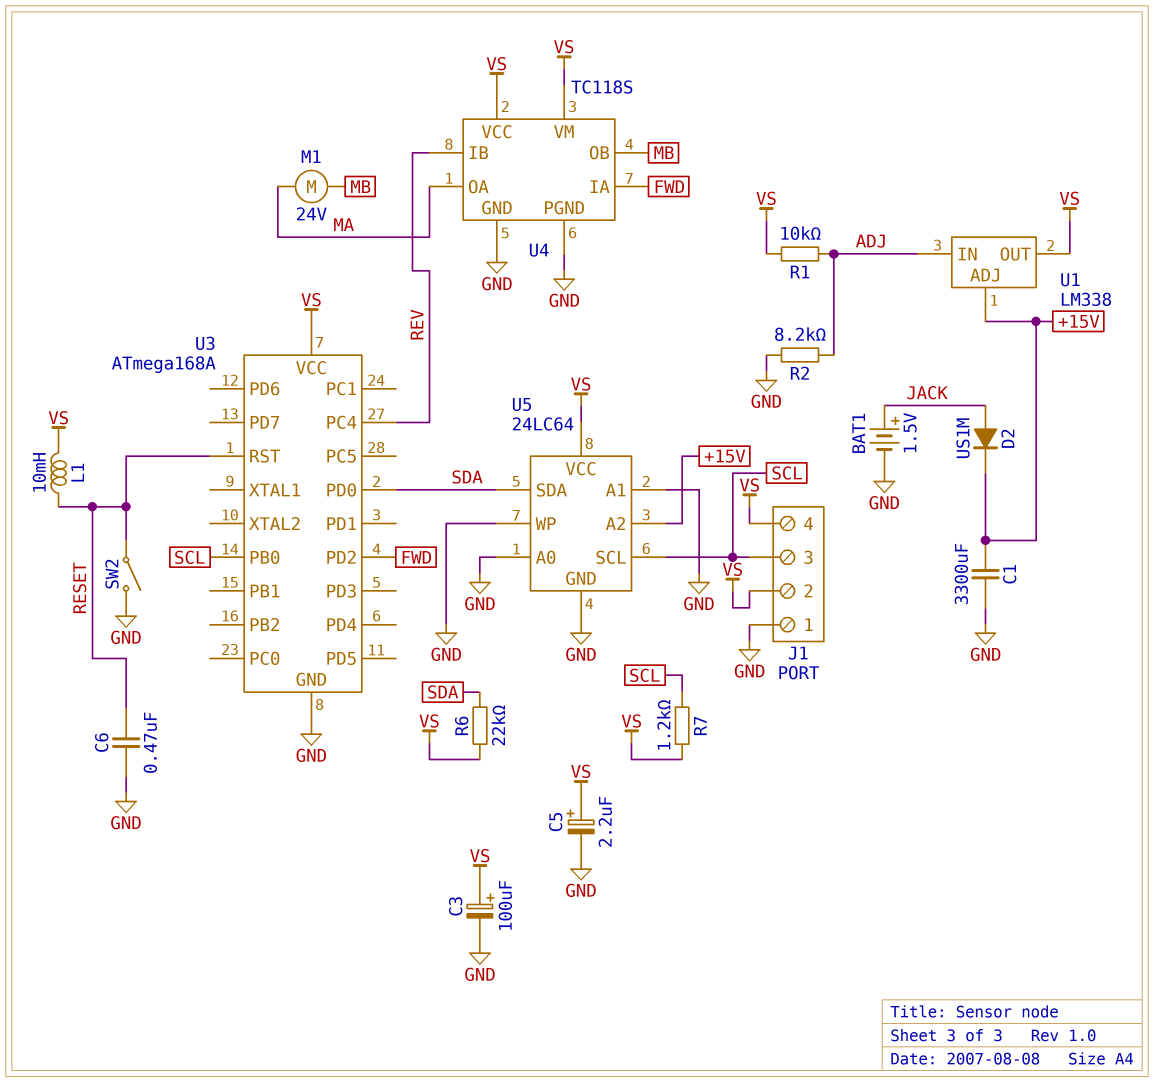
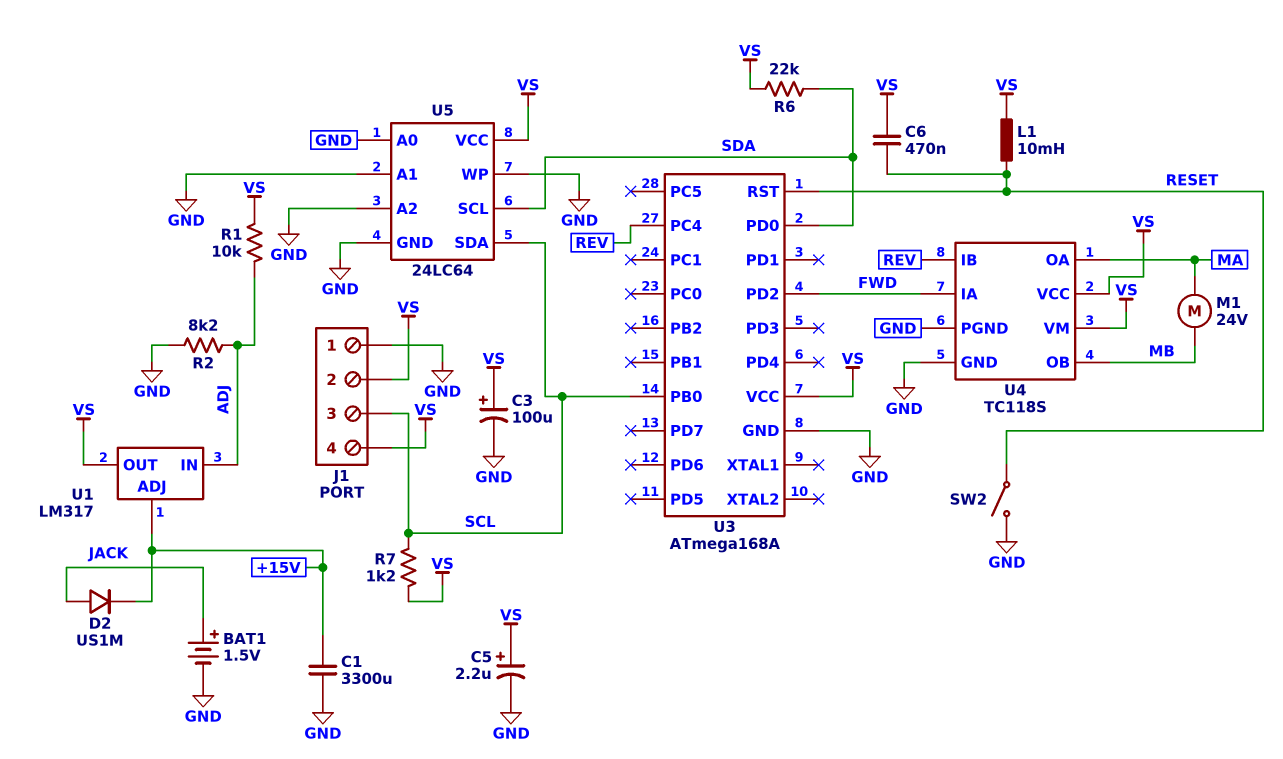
C6: 470nF (GND, RESET) -> 470nF (RESET, VS)
U1: LM338 -> LM317
U5 pin A2: +15V -> GND
U5 pin SCL: SCL -> SDA
U5 pin SDA: SDA -> SCL

